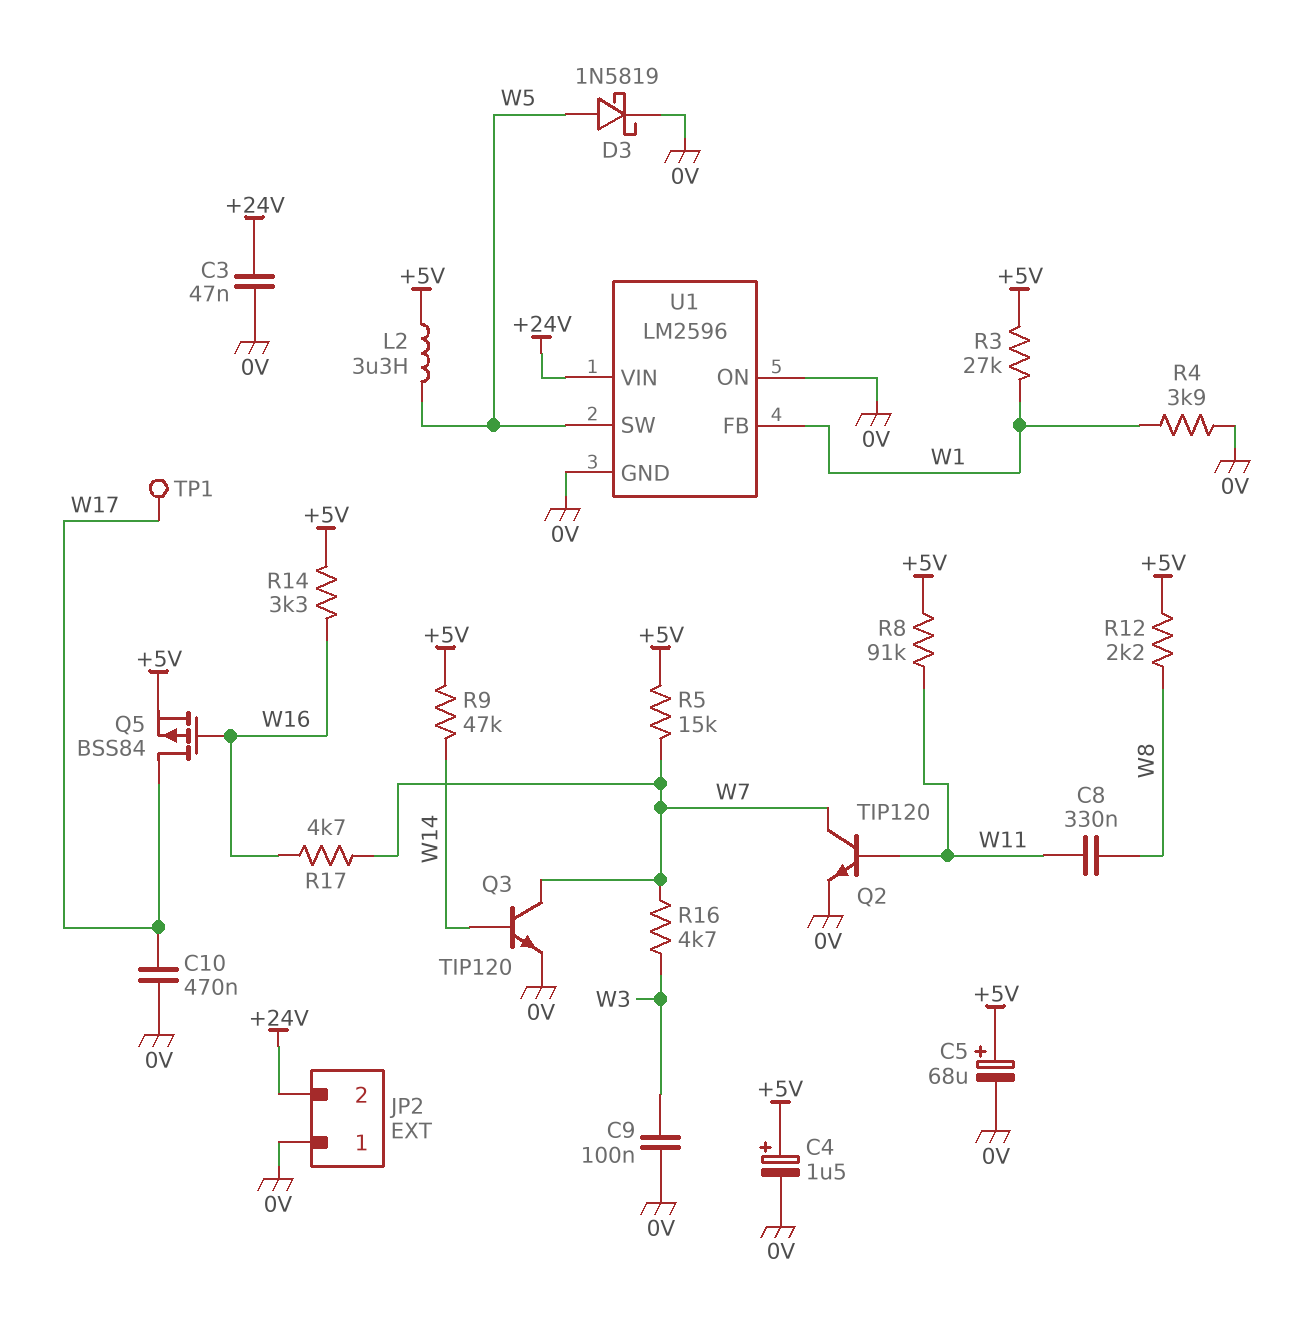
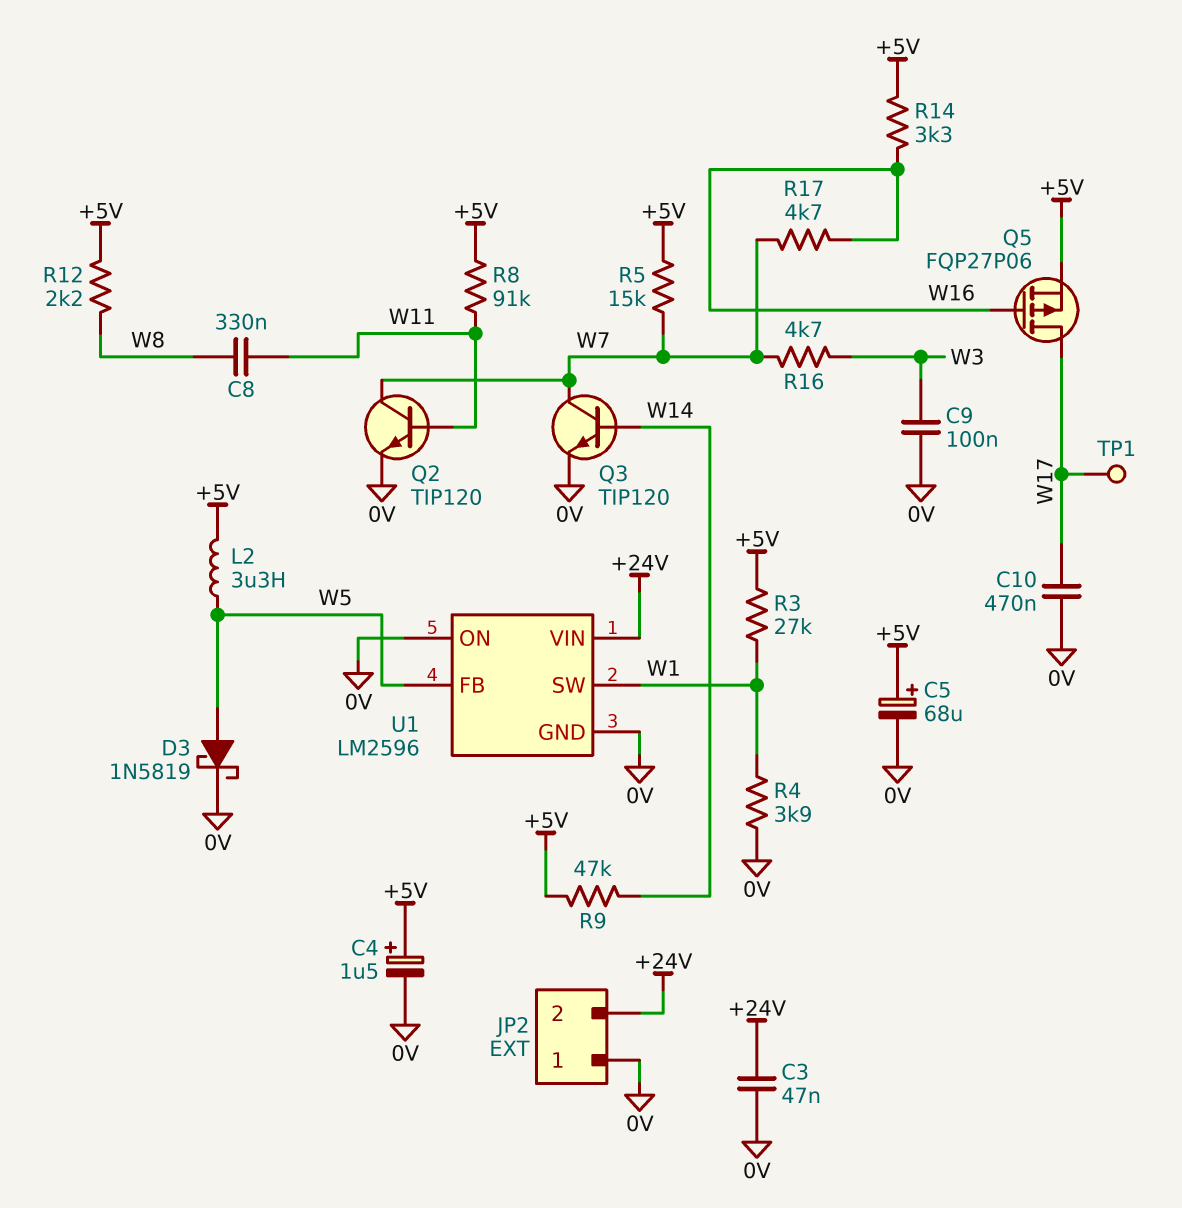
Q5: PMOS BSS84 (G W16, D W17, S +5V) -> PMOS FQP27P06 (G W16, D W17, S +5V)
U1 pin FB: W1 -> W5
U1 pin SW: W5 -> W1

